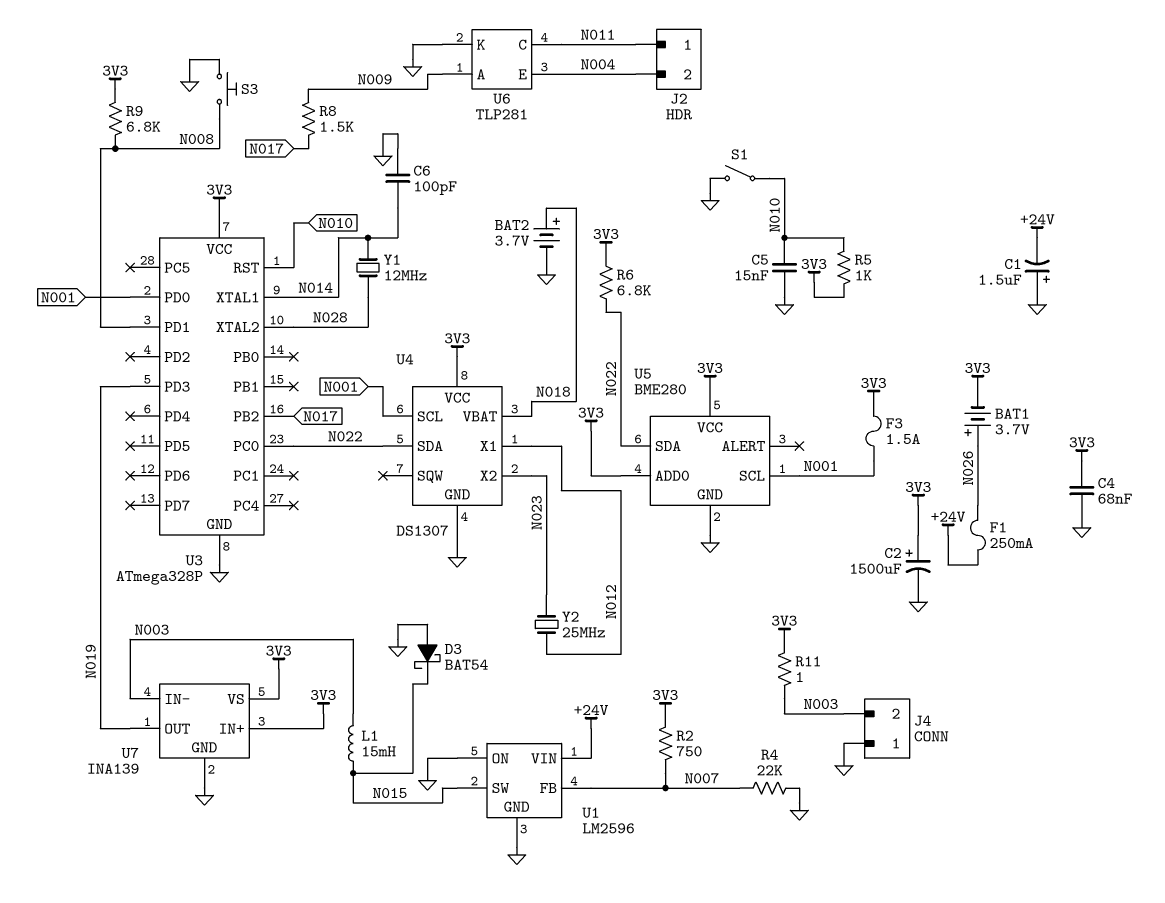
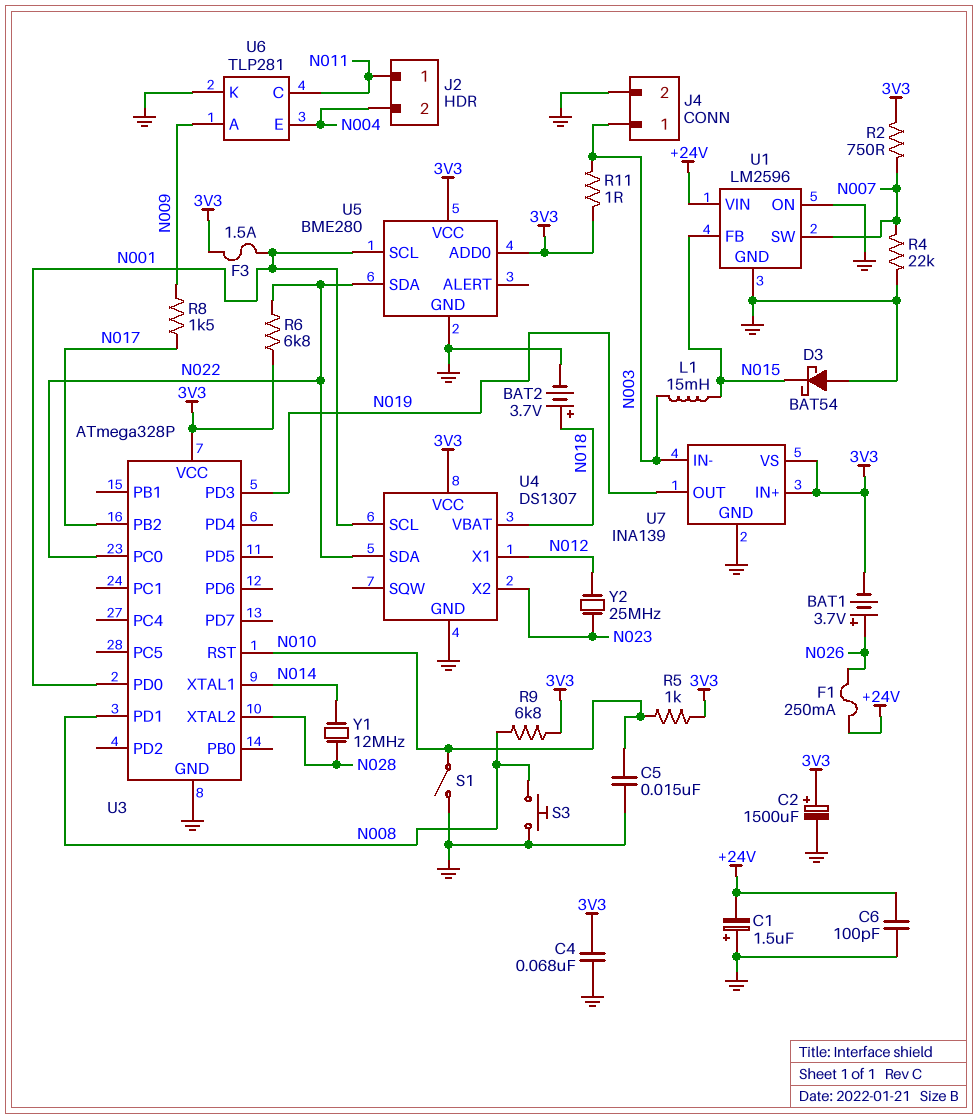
C6: 100pF (GND, N014) -> 100pF (+24V, GND)
J4 pin 1: GND -> N003
J4 pin 2: N003 -> GND
U1 pin FB: N007 -> N015
U1 pin SW: N015 -> N007

